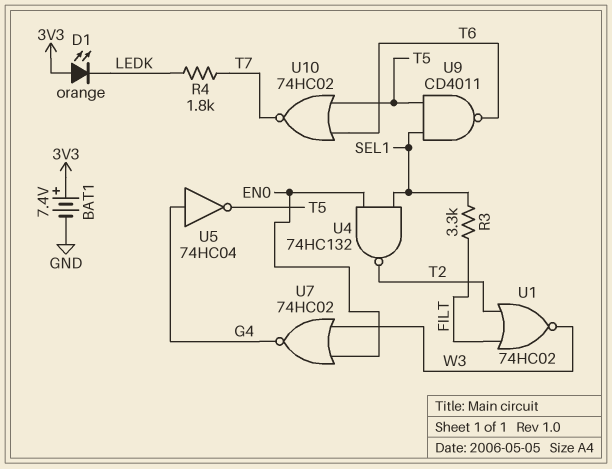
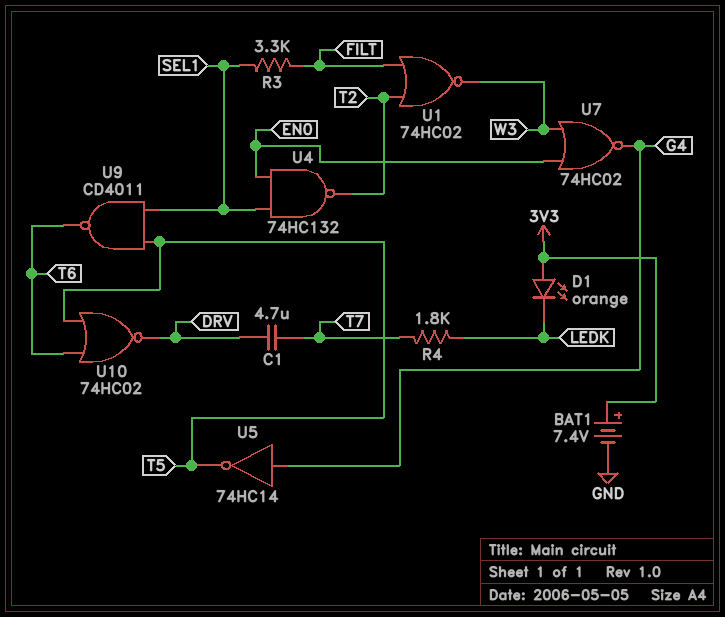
C1: none -> 4.7uF (DRV, T7)
U5: NOT 74HC04 (in G4, out T5) -> NOT 74HC14 (in G4, out T5)
U10: NOR 74HC02 (in T5, in T6, out T7) -> NOR 74HC02 (in T5, in T6, out DRV)

